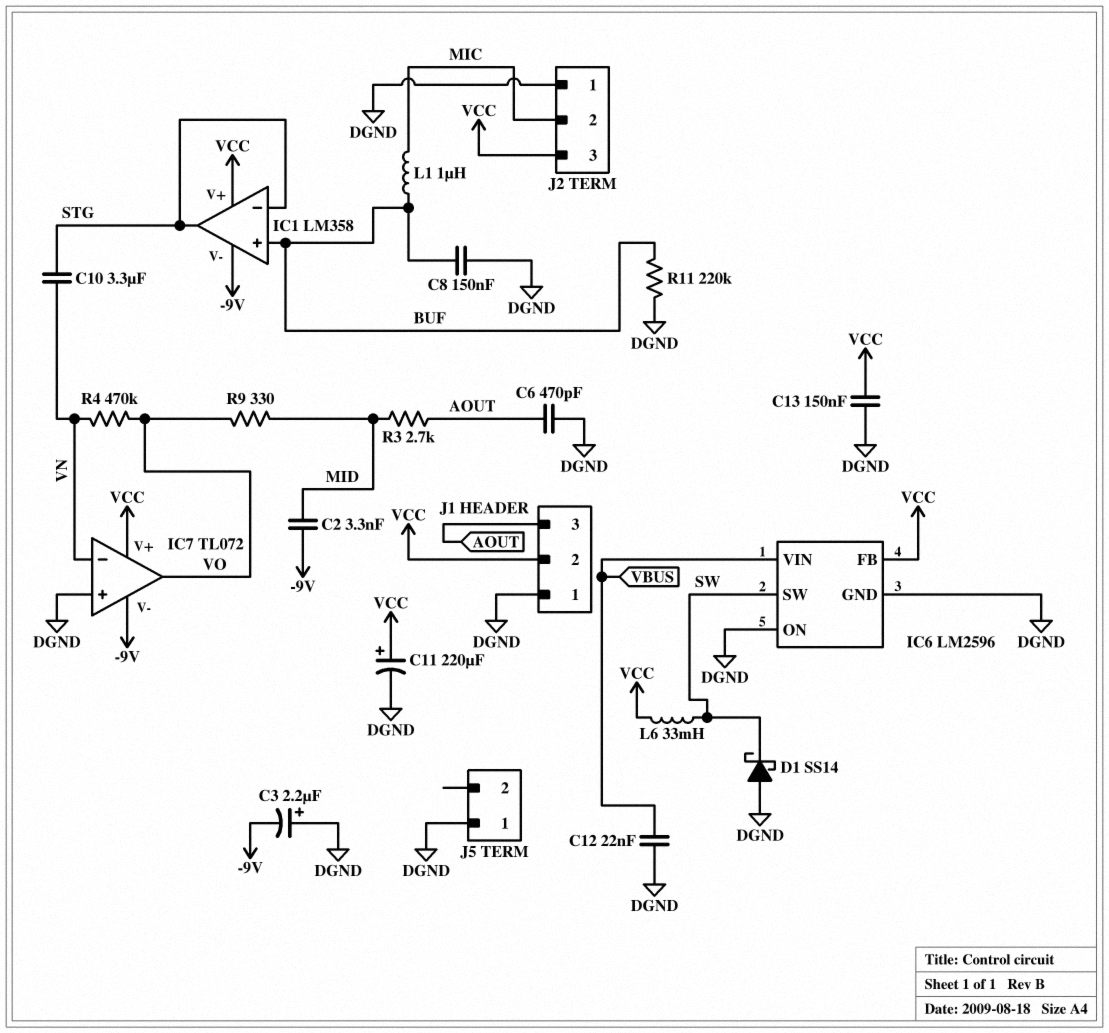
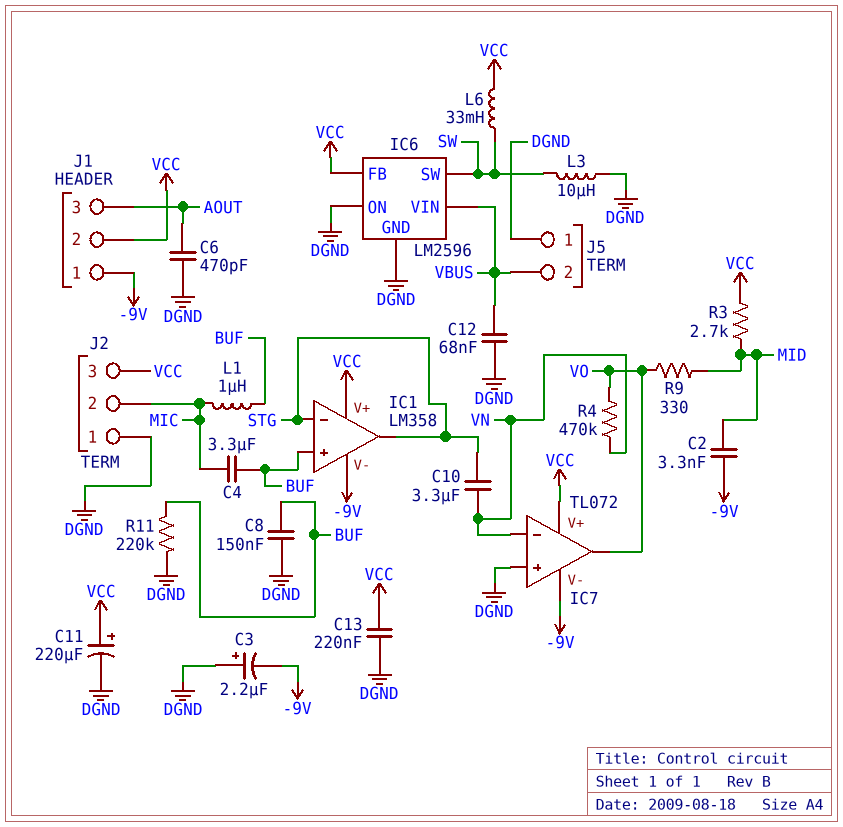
C4: none -> 3.3uF (BUF, MIC)
C12: 22nF (DGND, VBUS) -> 68nF (DGND, VBUS)
C13: 150nF (DGND, VCC) -> 220nF (DGND, VCC)
D1: schottky SS14 (A DGND, K SW) -> none
J1 pin 1: DGND -> -9V
J5 pin 2: none -> VBUS
L3: none -> 10uH (DGND, SW)
R3: 2.7k (AOUT, MID) -> 2.7k (MID, VCC)

